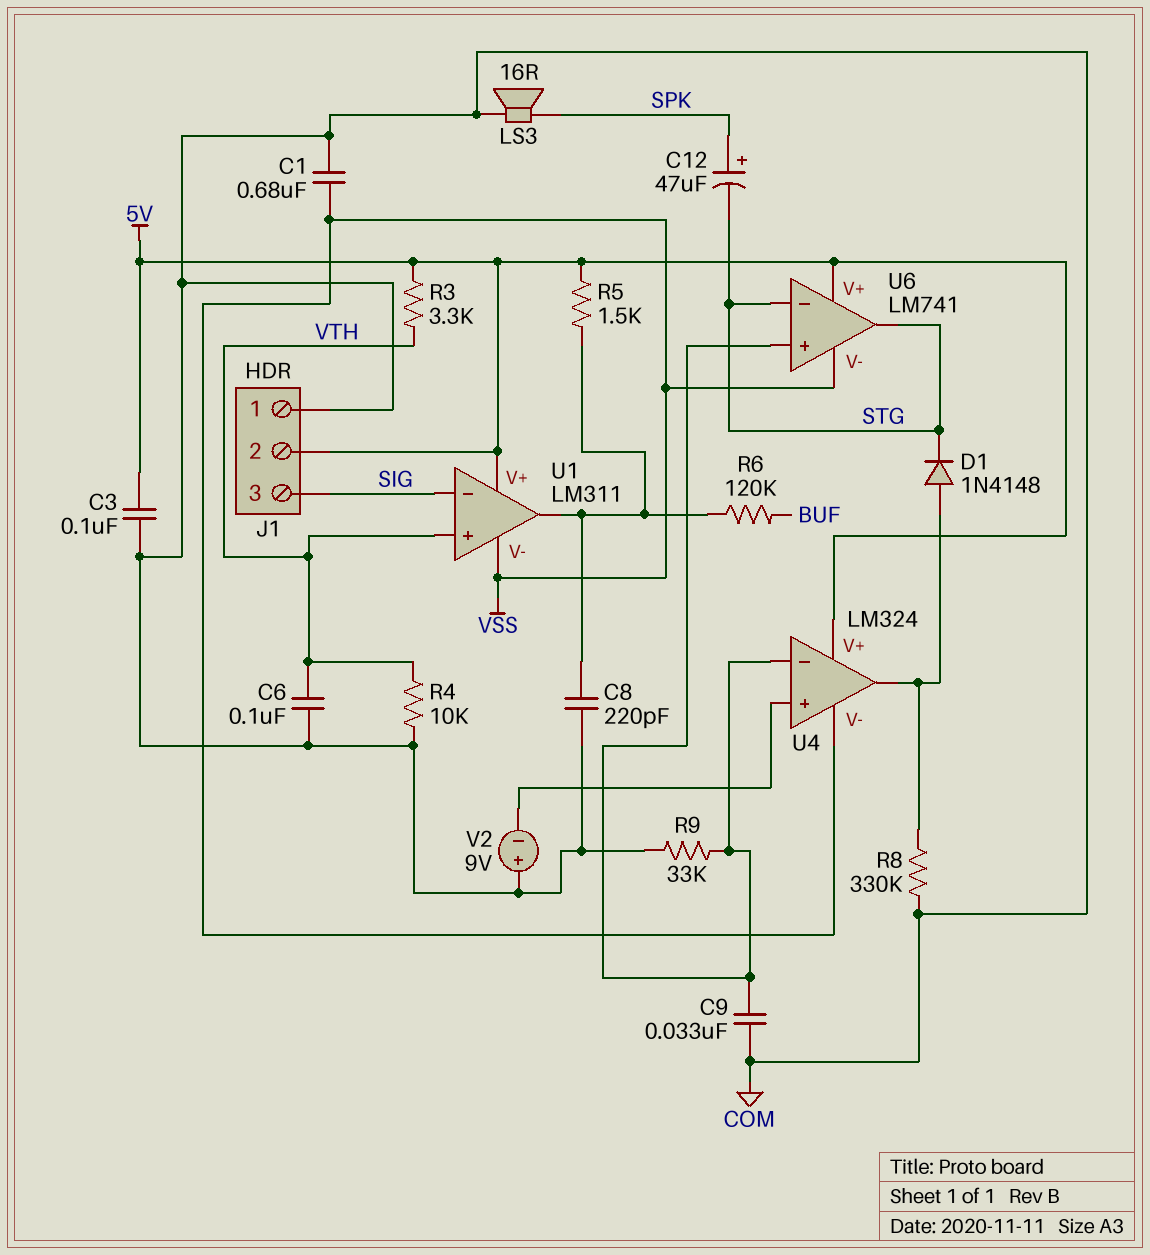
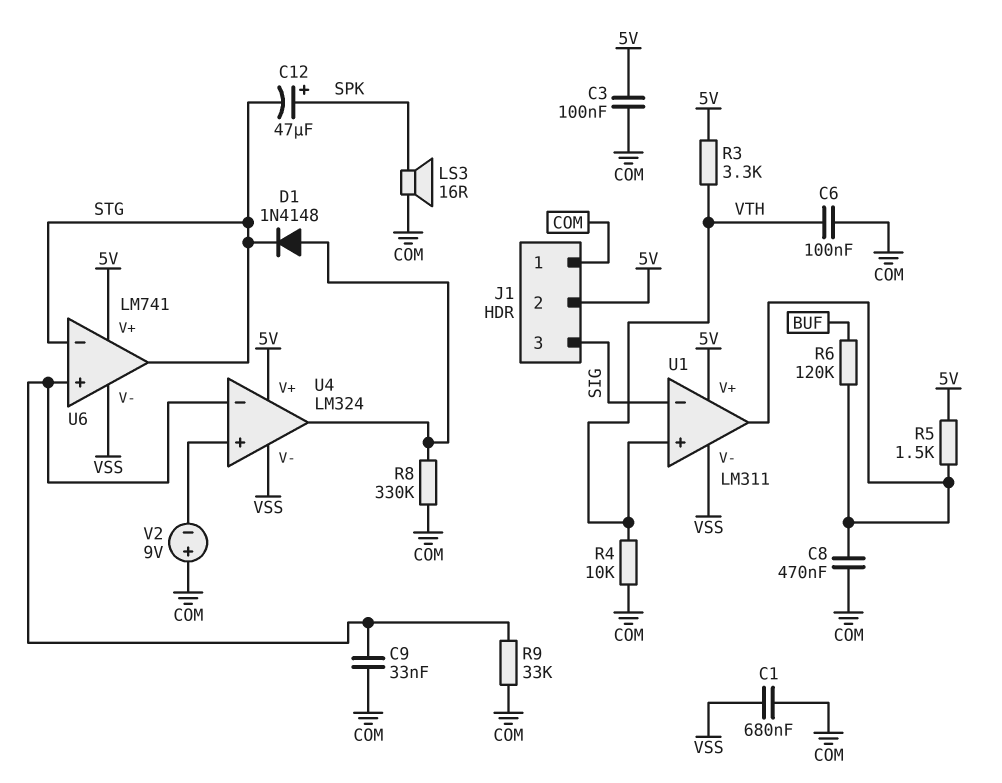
C8: 220pF (COM, U1/out) -> 470nF (COM, U1/out)

